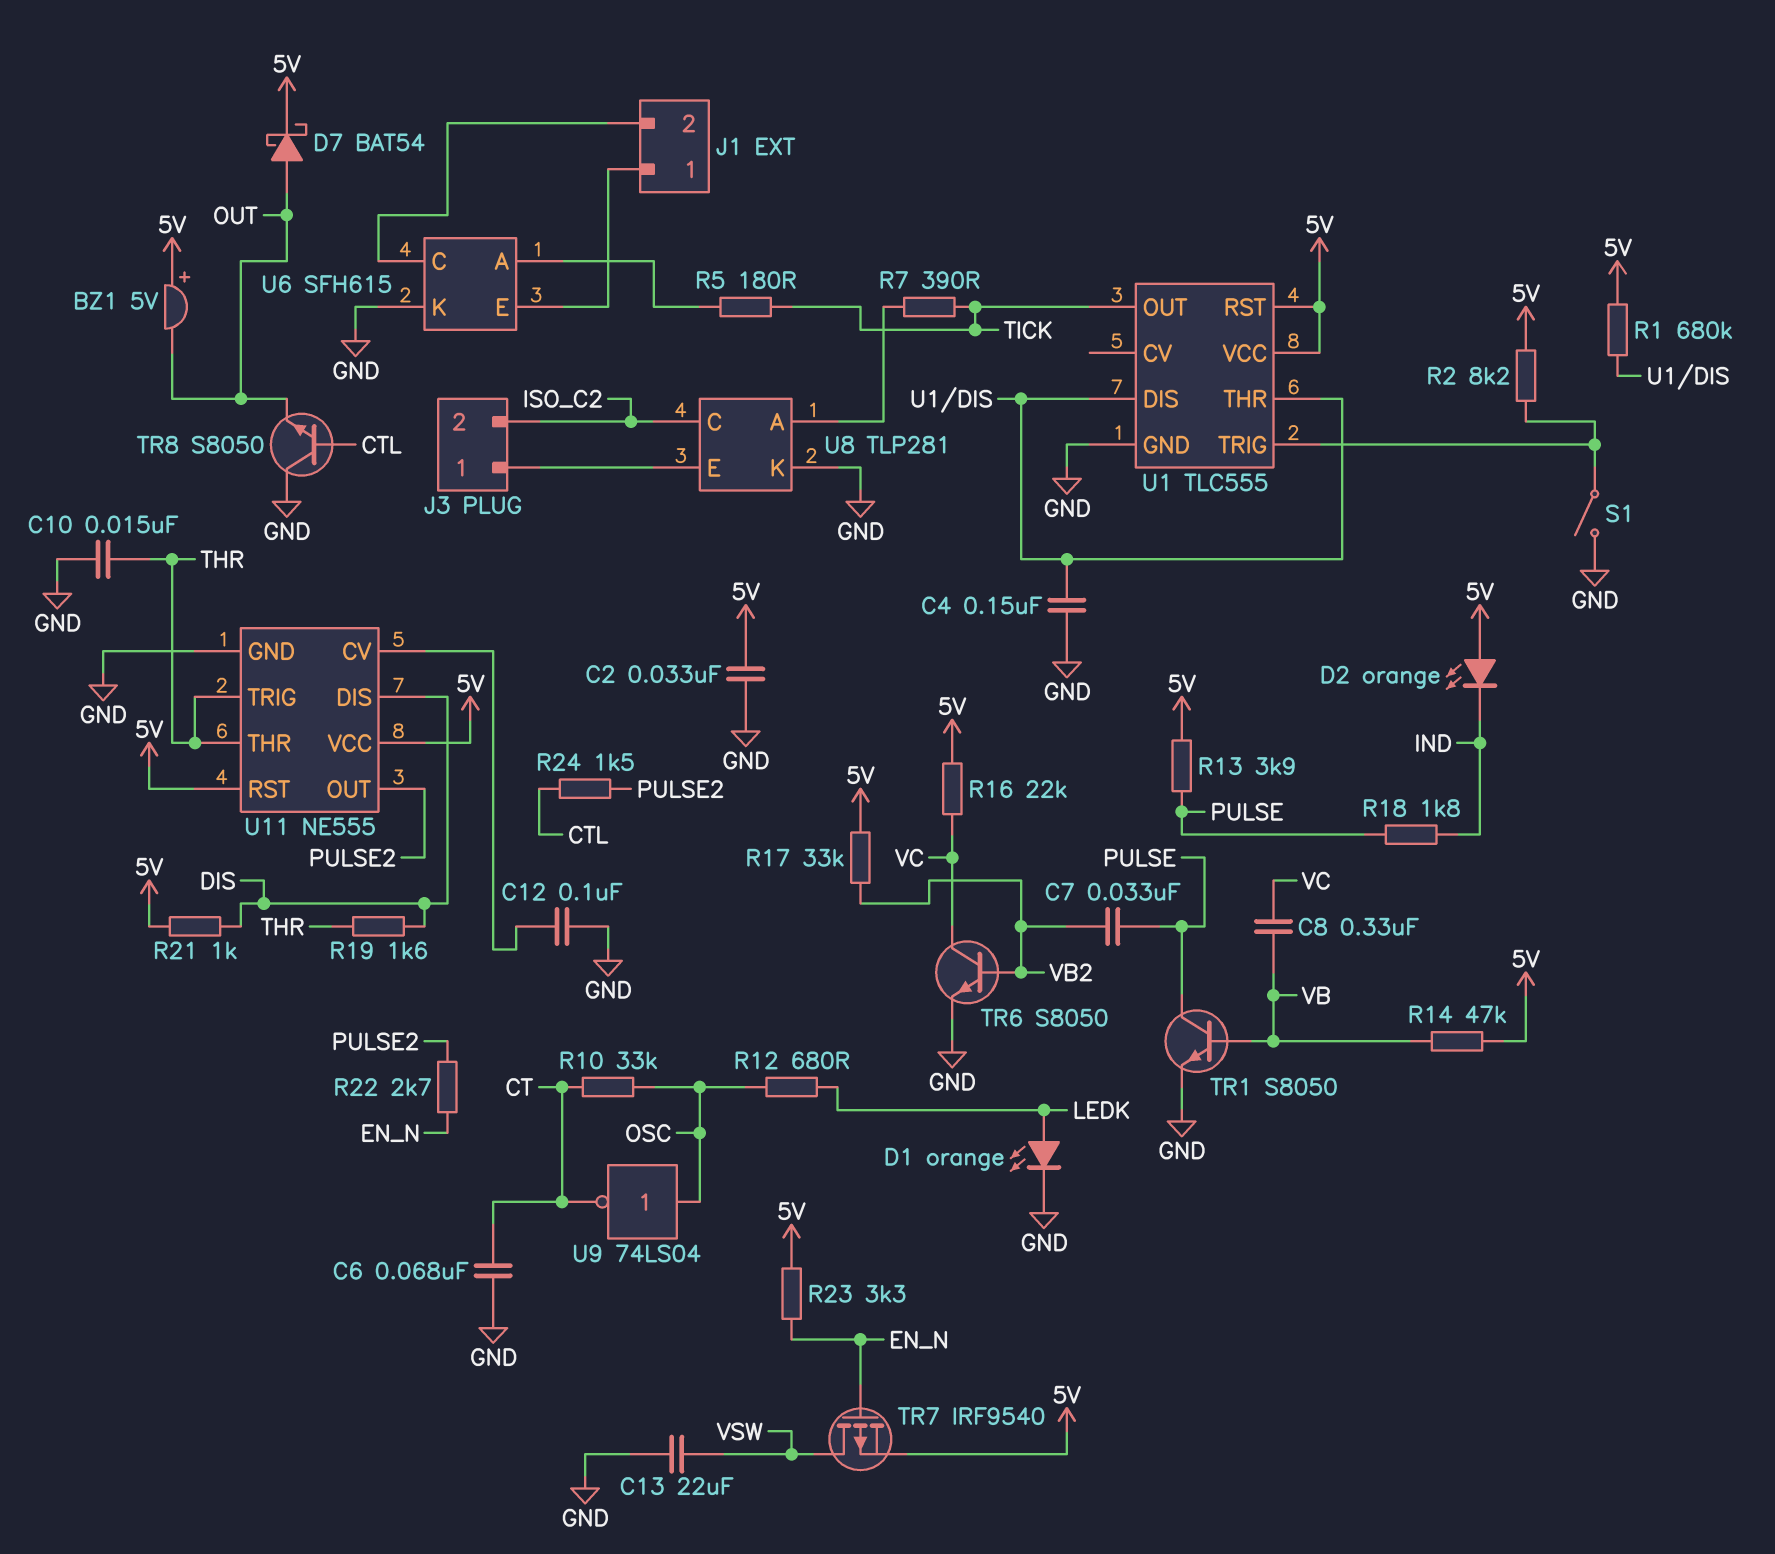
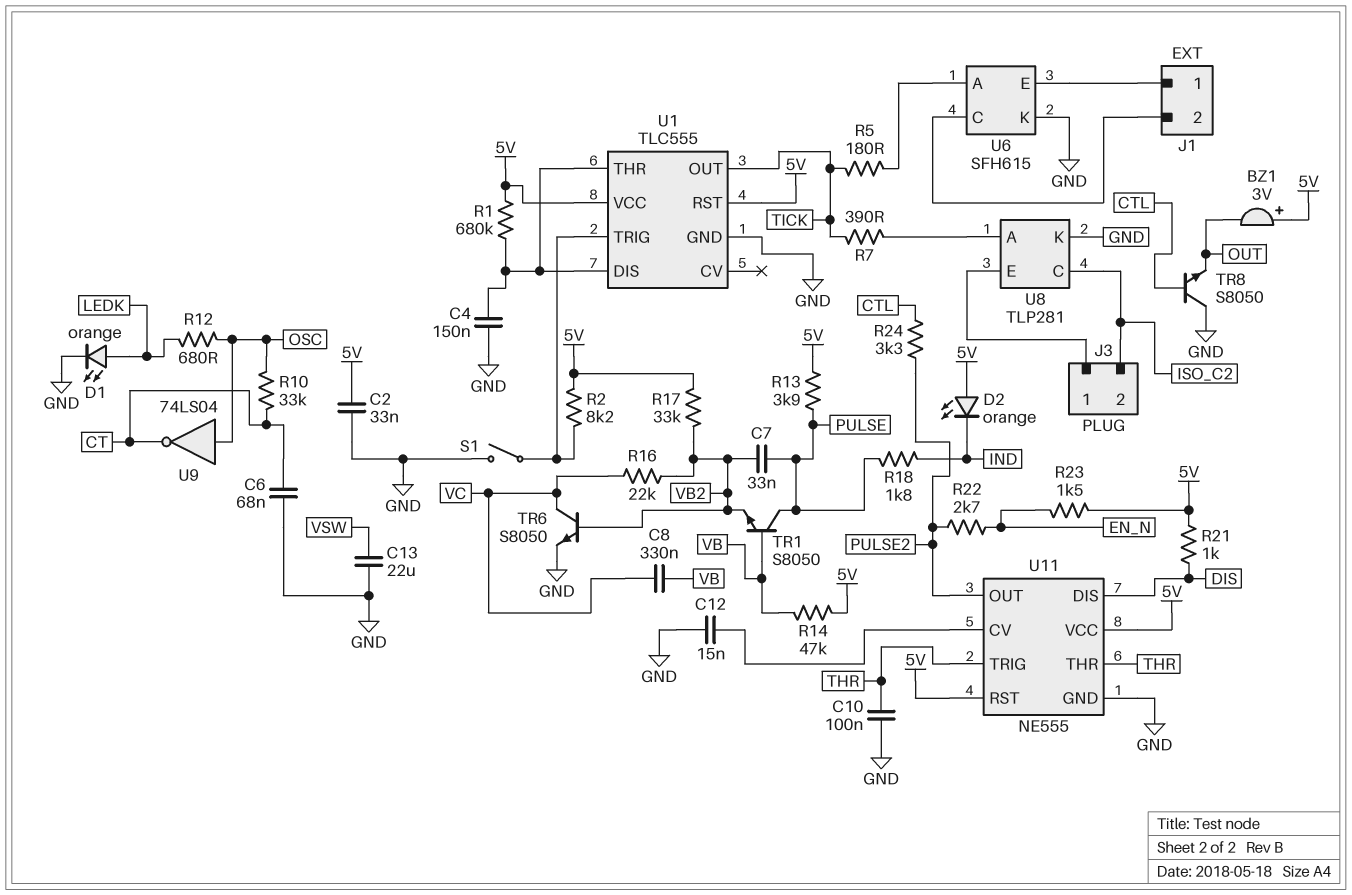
BZ1: buzzer 5V (plus 5V, minus OUT) -> buzzer 3V (plus 5V, minus OUT)
C10: 15nF (GND, THR) -> 100nF (GND, THR)
C12: 100nF (GND, U11/CV) -> 15nF (GND, U11/CV)
D7: schottky BAT54 (A OUT, K 5V) -> none
R16: 22k (5V, VC) -> 22k (VB2, VC)
R19: 1.6k (DIS, THR) -> none
R23: 3.3k (5V, EN_N) -> 1.5k (5V, EN_N)
R24: 1.5k (CTL, PULSE2) -> 3.3k (CTL, PULSE2)
TR1: NPN S8050 (B VB, C PULSE, E GND) -> NPN S8050 (B VB, C PULSE, E VB2)
TR7: PMOS IRF9540 (G EN_N, D VSW, S 5V) -> none

